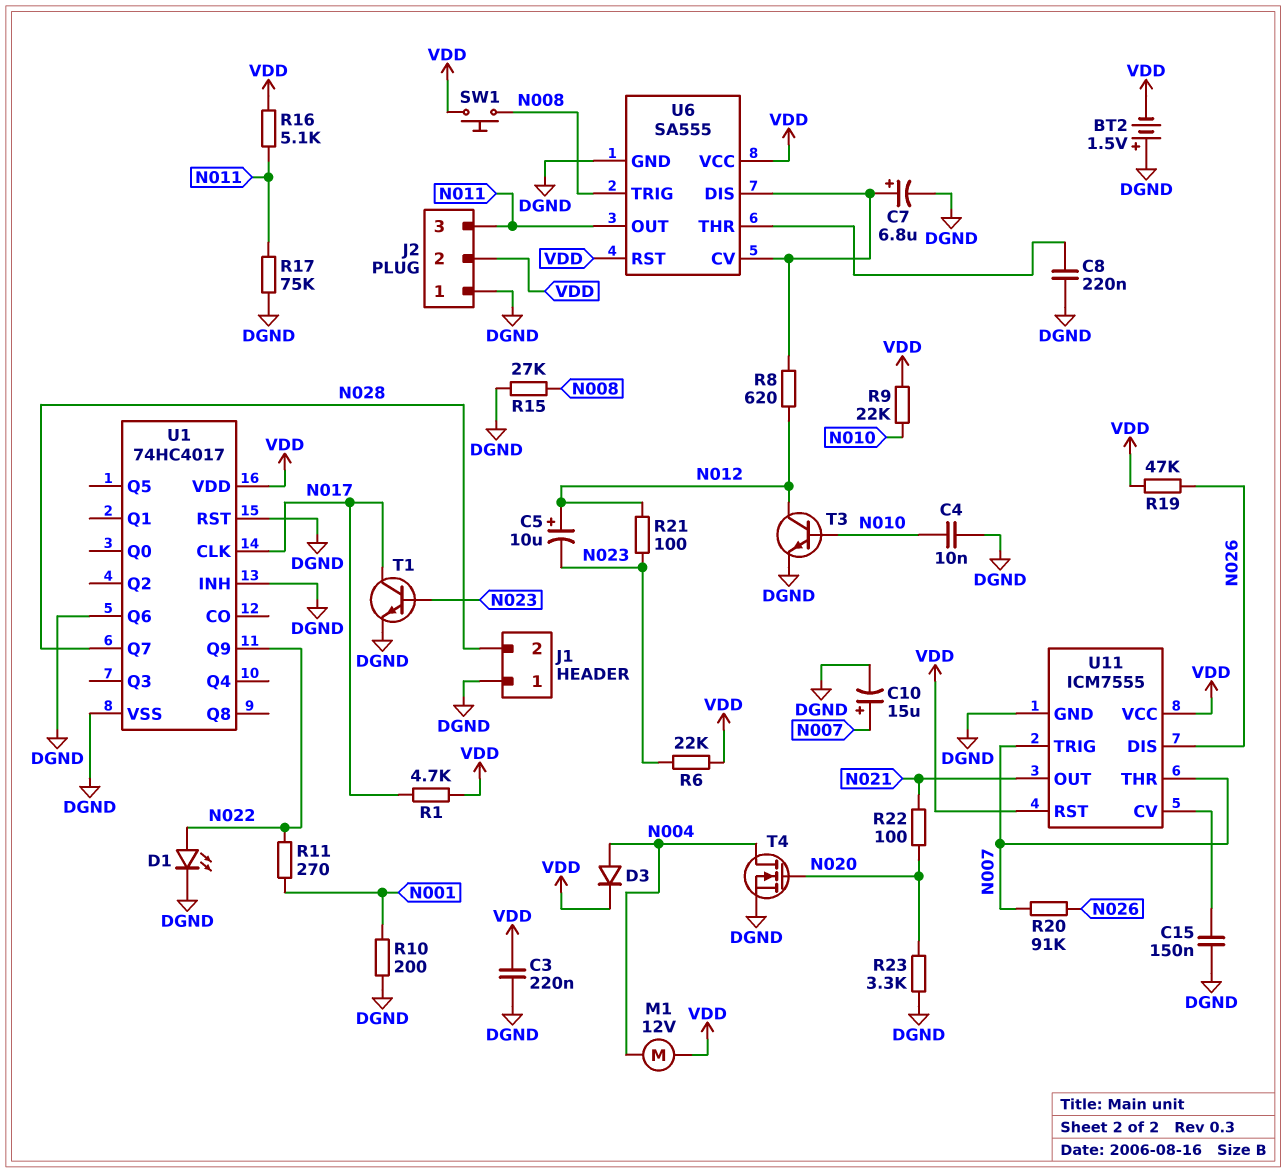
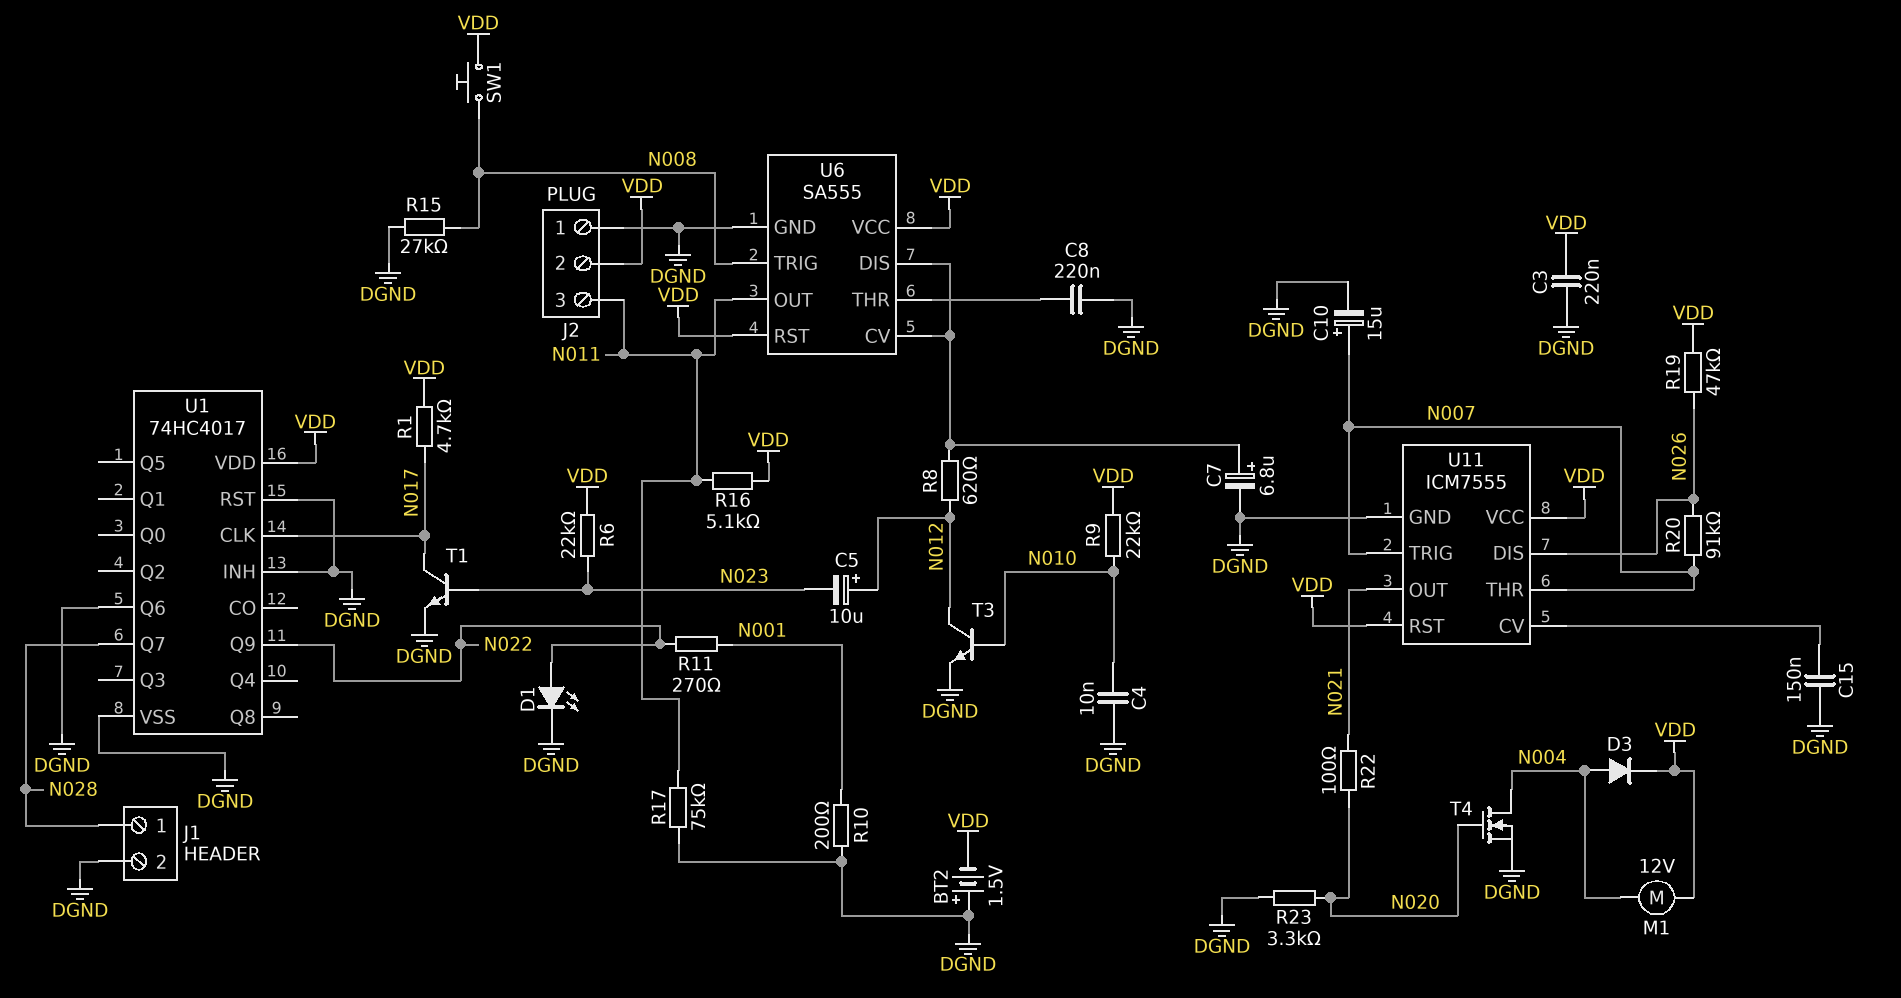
J1 pin 1: DGND -> N028
J1 pin 2: N028 -> DGND
R21: 100 (N012, N023) -> none

